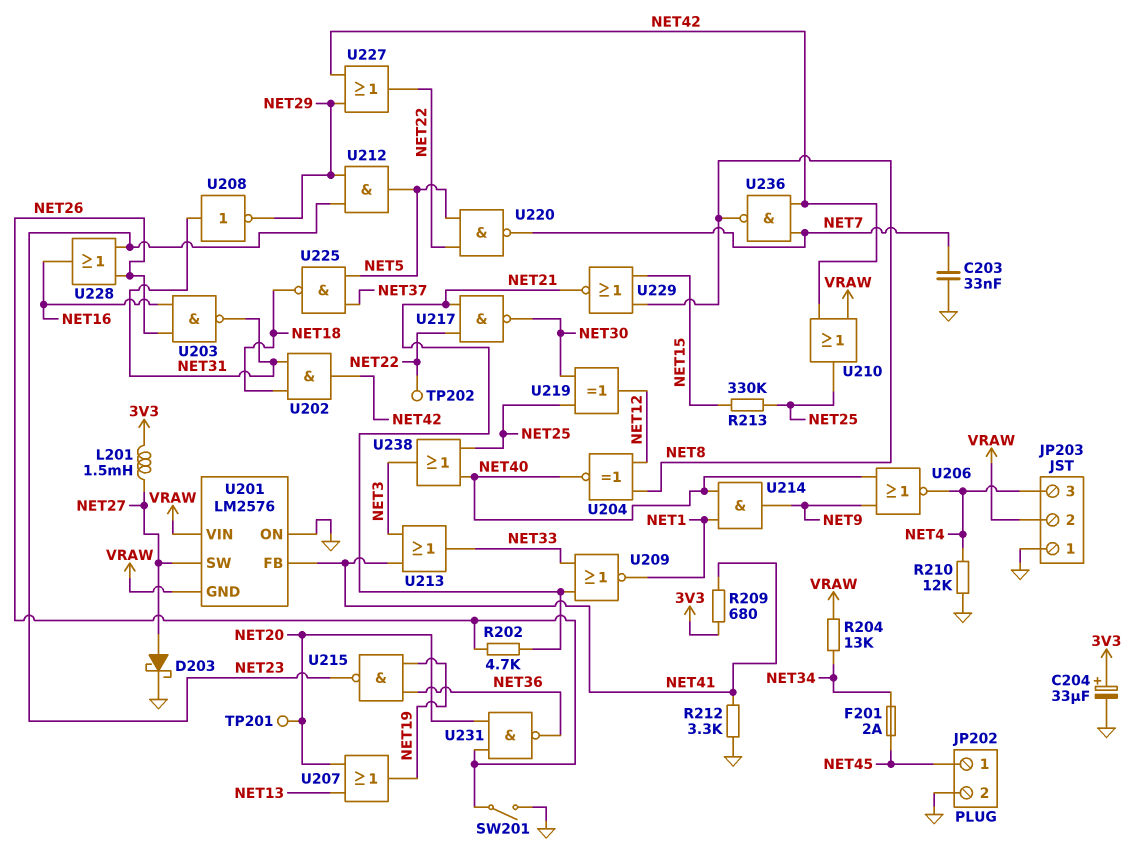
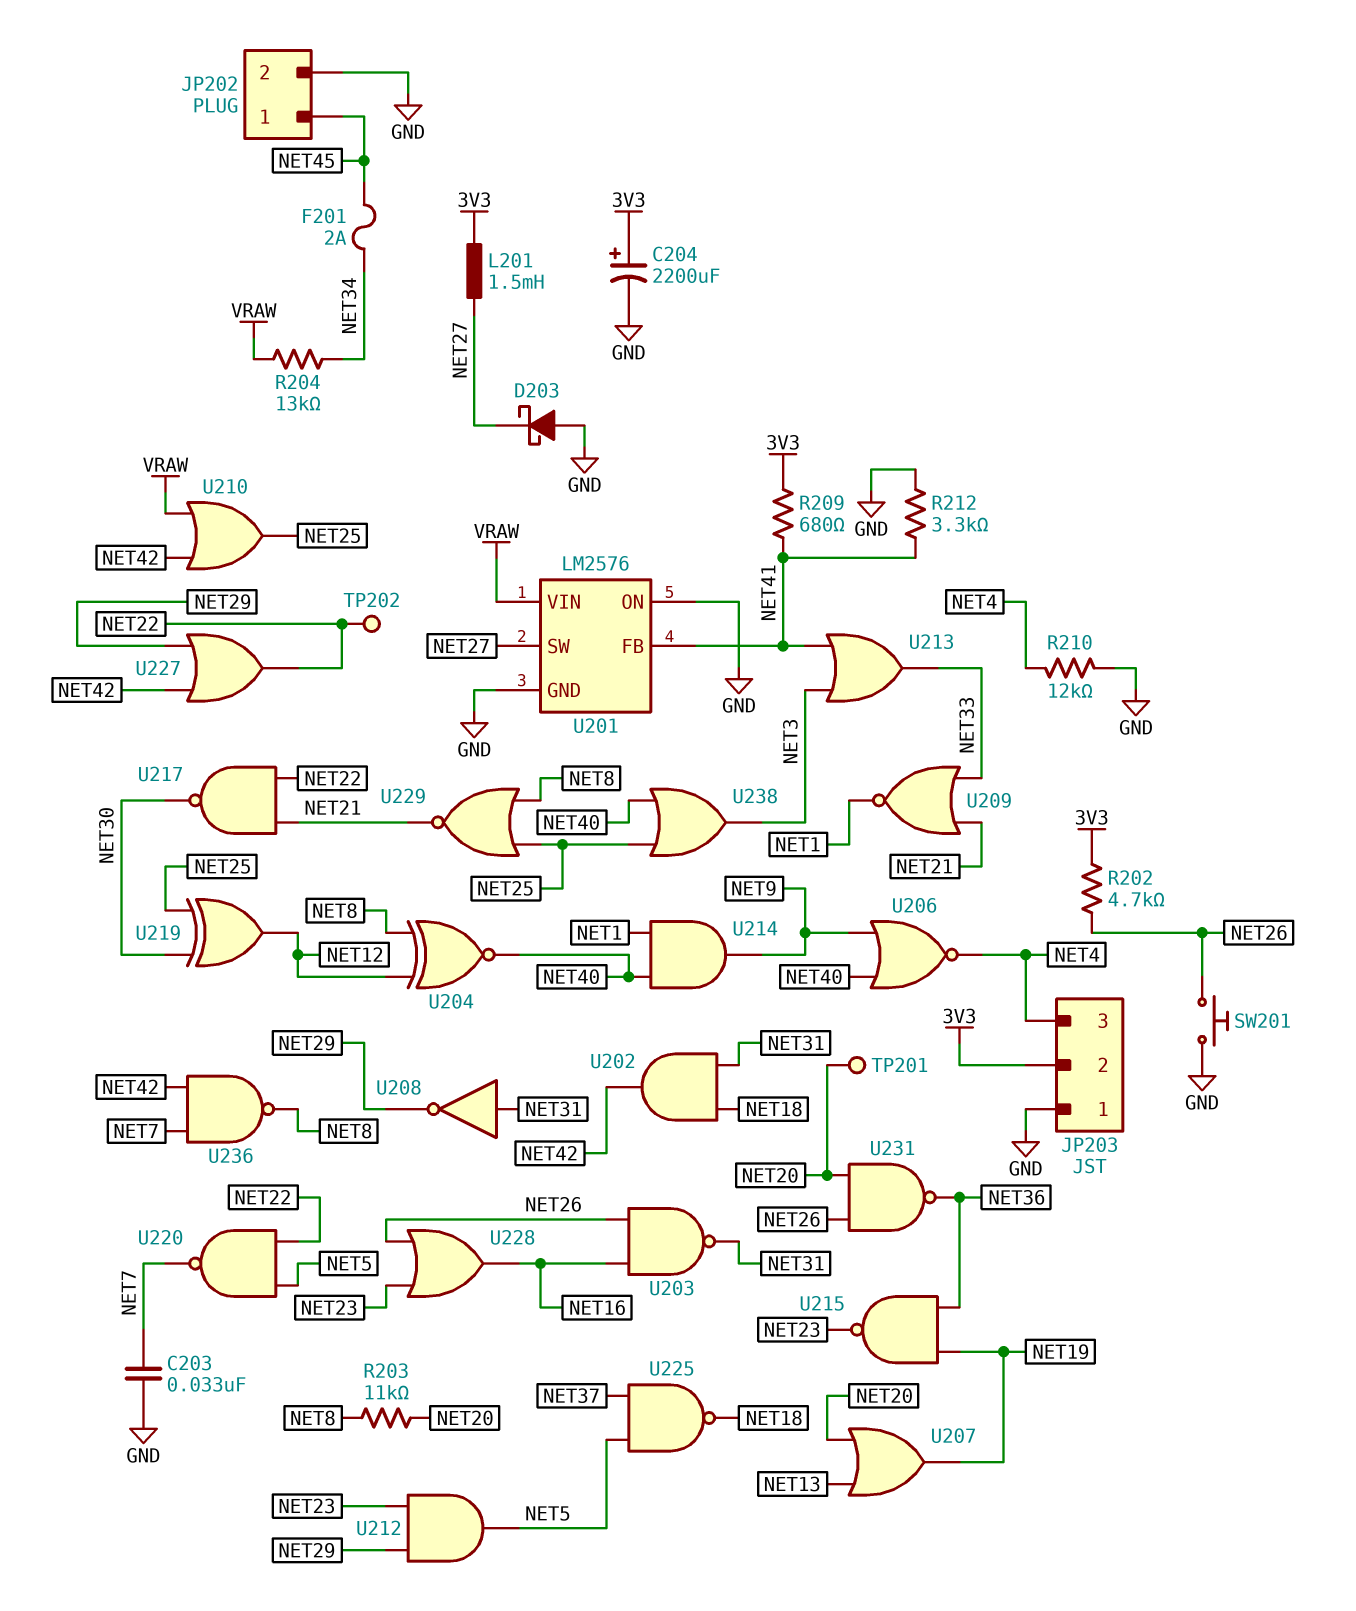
C204: 33uF (plus 3V3, minus GND) -> 2200uF (plus 3V3, minus GND)
D203: schottky (A NET27, K GND) -> schottky (A GND, K NET27)
JP203 pin 2: VRAW -> 3V3
R202: 4.7k (NET21, NET26) -> 4.7k (3V3, NET26)
R203: none -> 11k (NET8, NET20)
R213: 330k (NET15, NET25) -> none
SW201: switch (GND, NET26) -> button (GND, NET26)
U201 pin GND: VRAW -> GND
U229: NOR (in NET8, in NET15, out NET21) -> NOR (in NET8, in NET25, out NET21)

